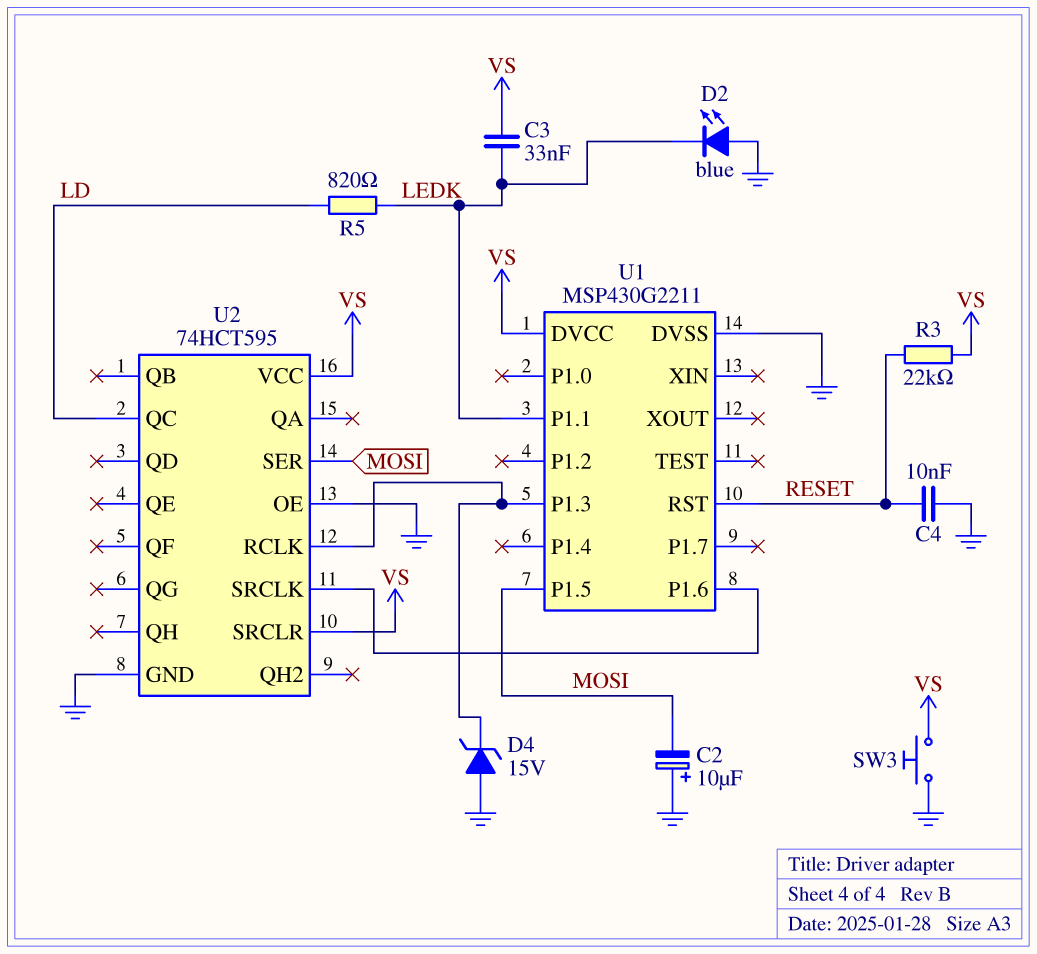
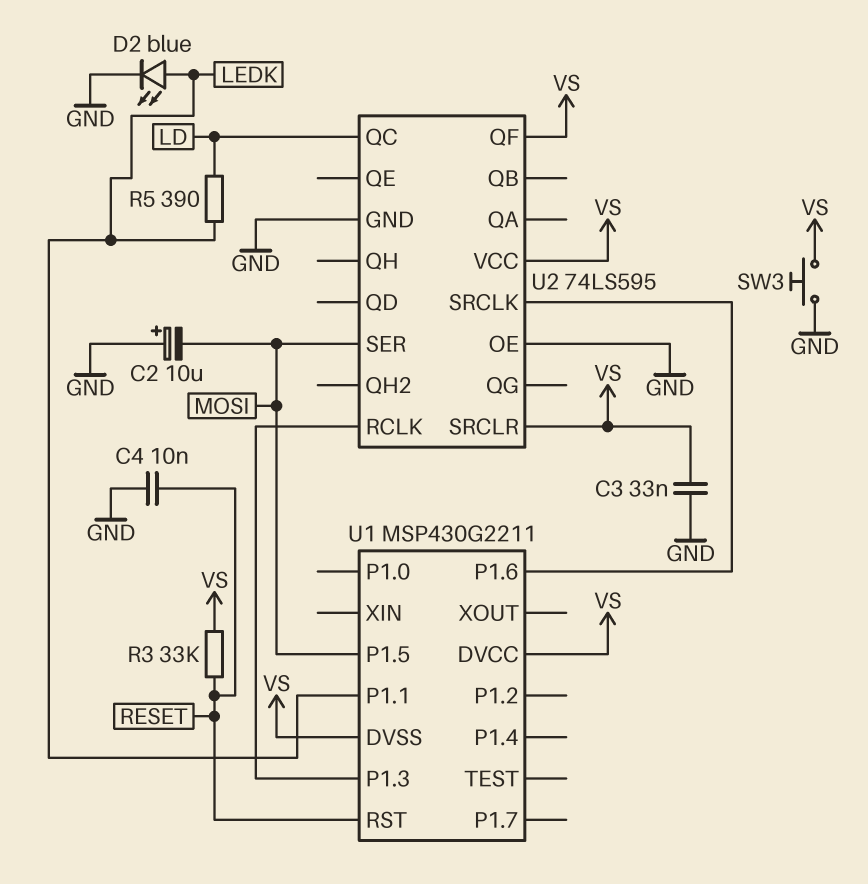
C3: 33nF (LEDK, VS) -> 33nF (GND, VS)
D2: LED blue (A GND, K LEDK) -> LED blue (A LEDK, K GND)
D4: zener 15V (A GND, K U1/P1.3) -> none
R3: 22k (RESET, VS) -> 33k (RESET, VS)
R5: 820 (LD, LEDK) -> 390 (LD, LEDK)
U1 pin DVSS: GND -> VS
U2: 74HCT595 -> 74LS595
U2 pin QF: none -> VS

